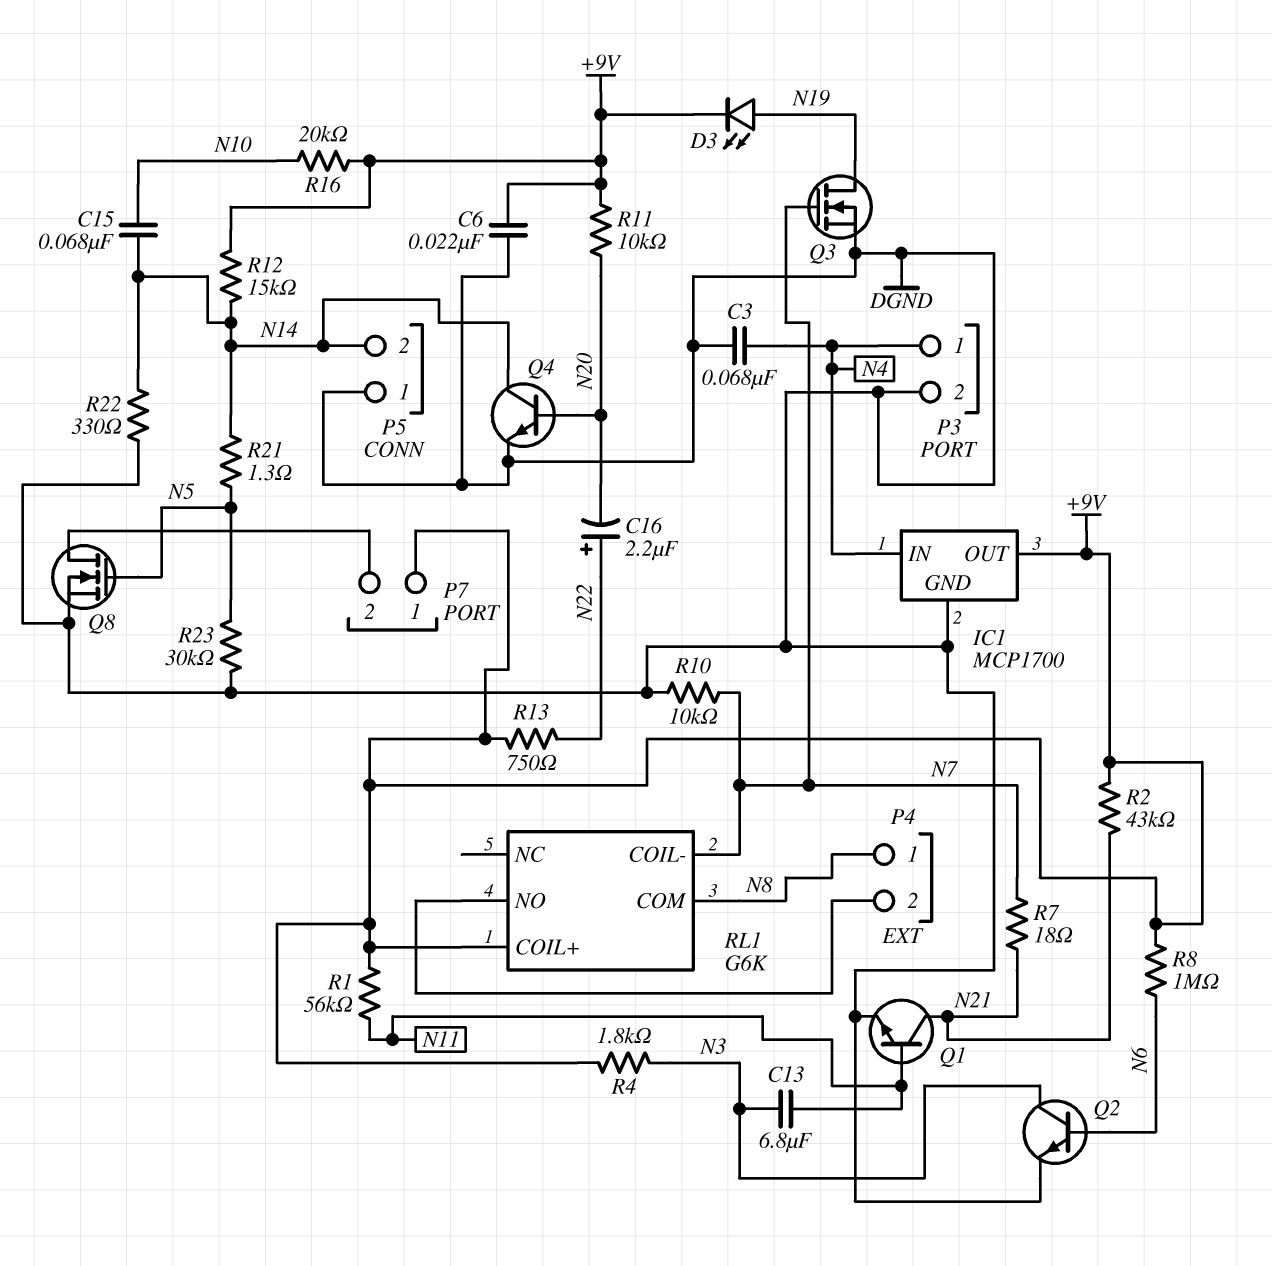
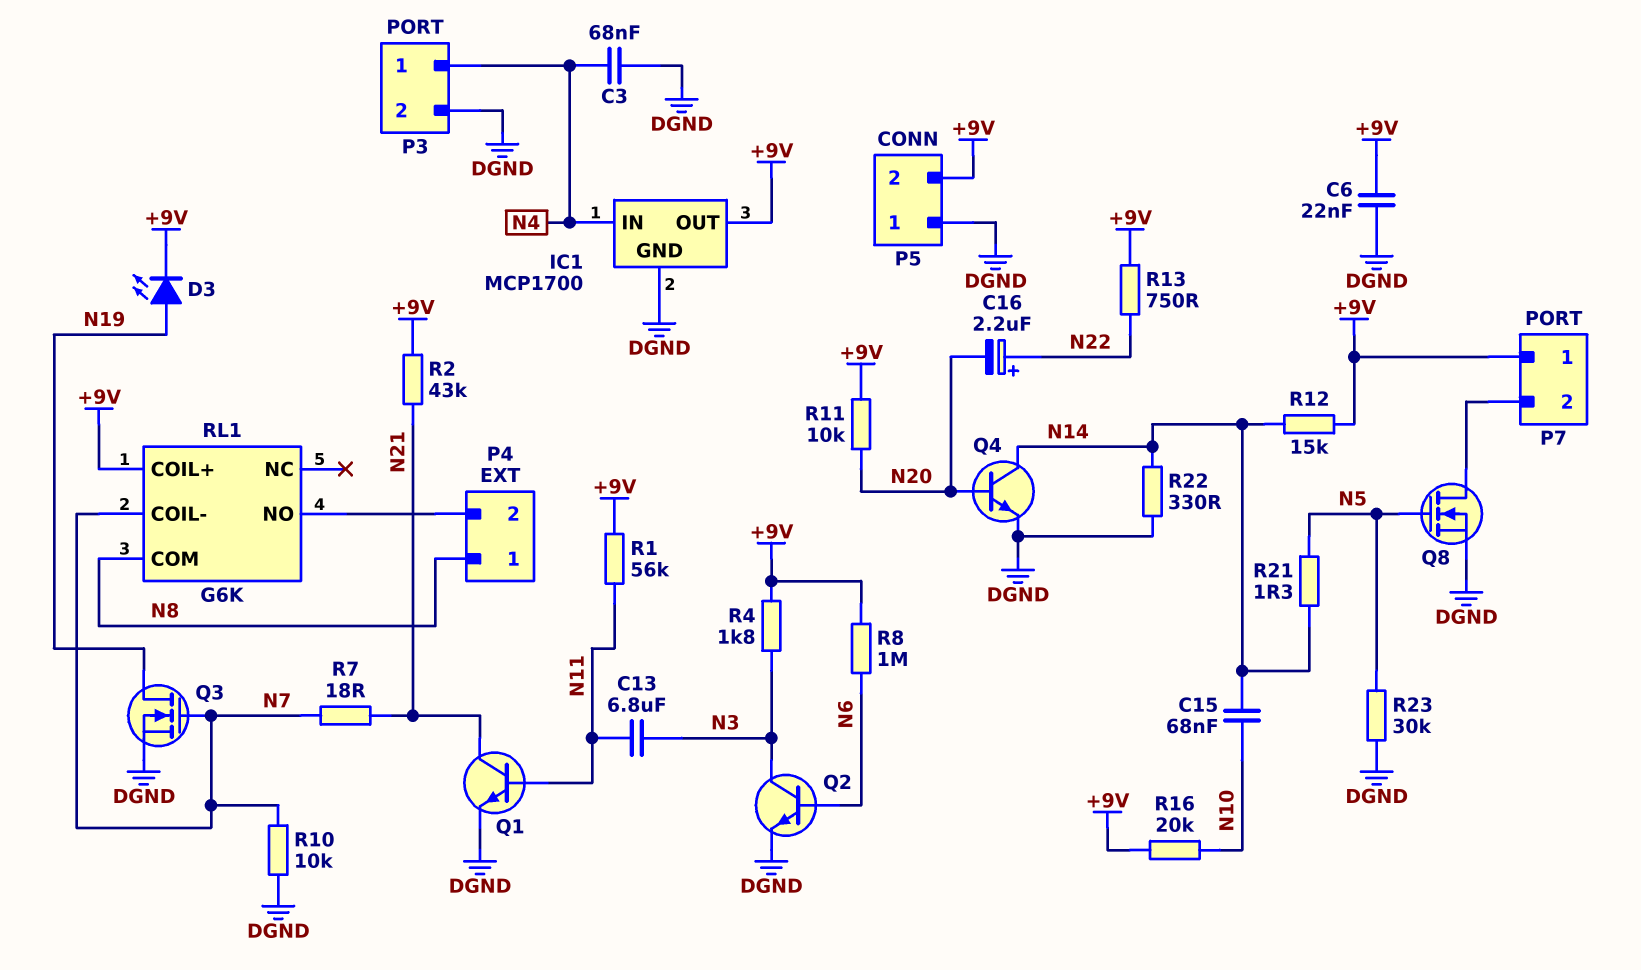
P5 pin 2: N14 -> +9V

